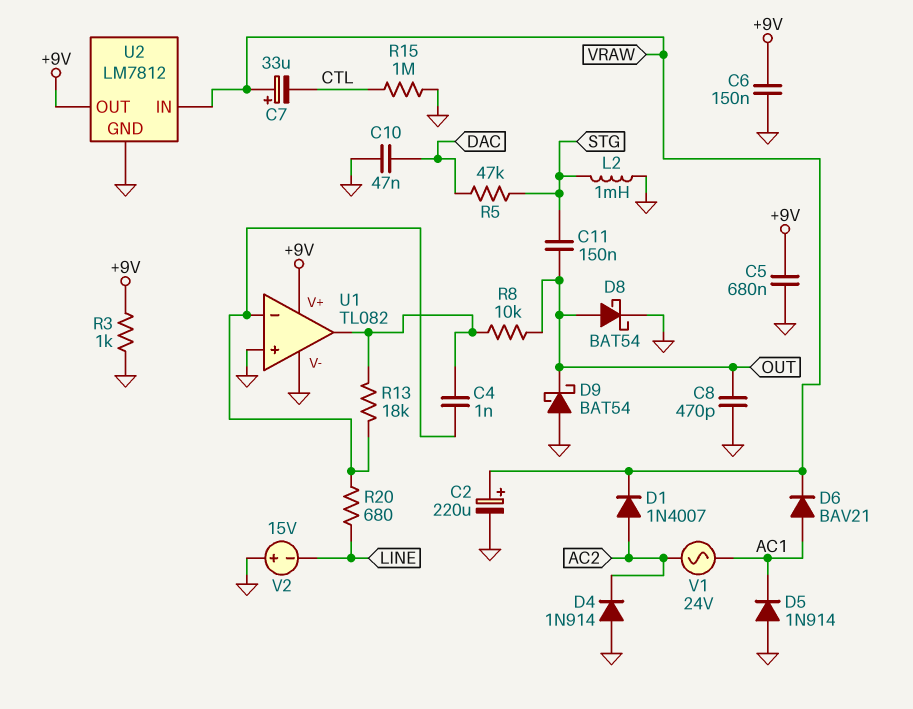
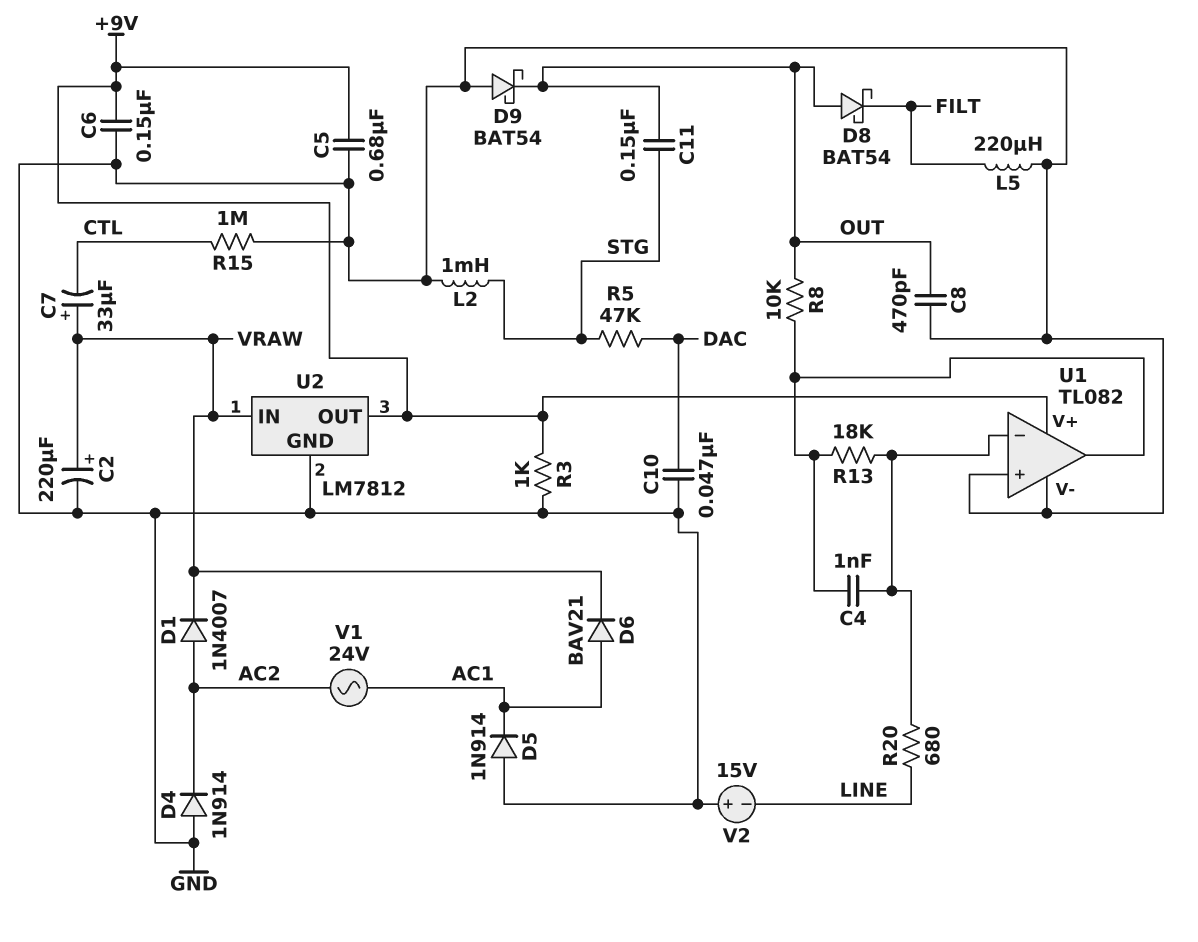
D8: schottky BAT54 (A OUT, K GND) -> schottky BAT54 (A OUT, K FILT)
L5: none -> 220uH (FILT, GND)

